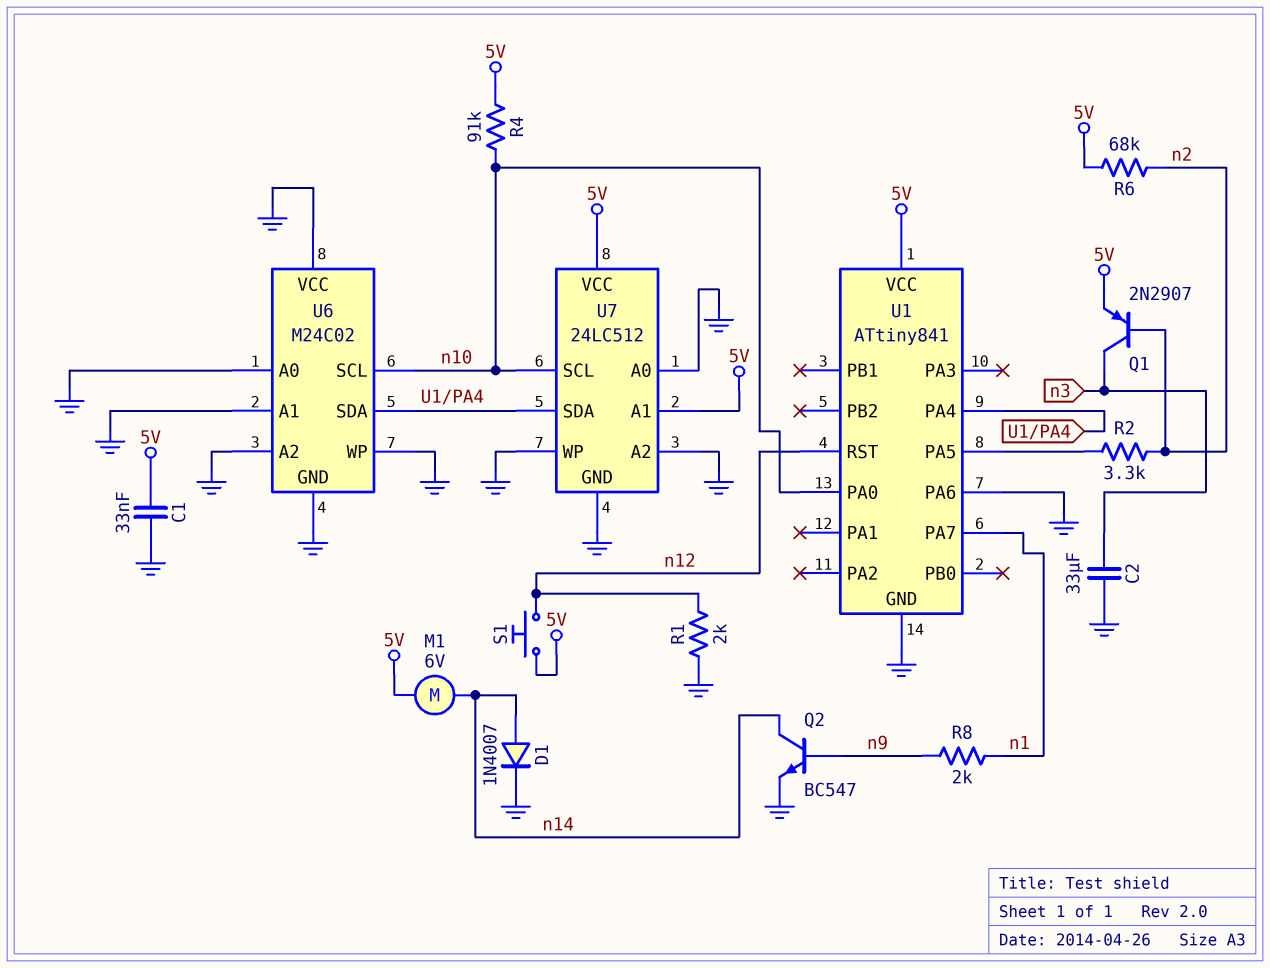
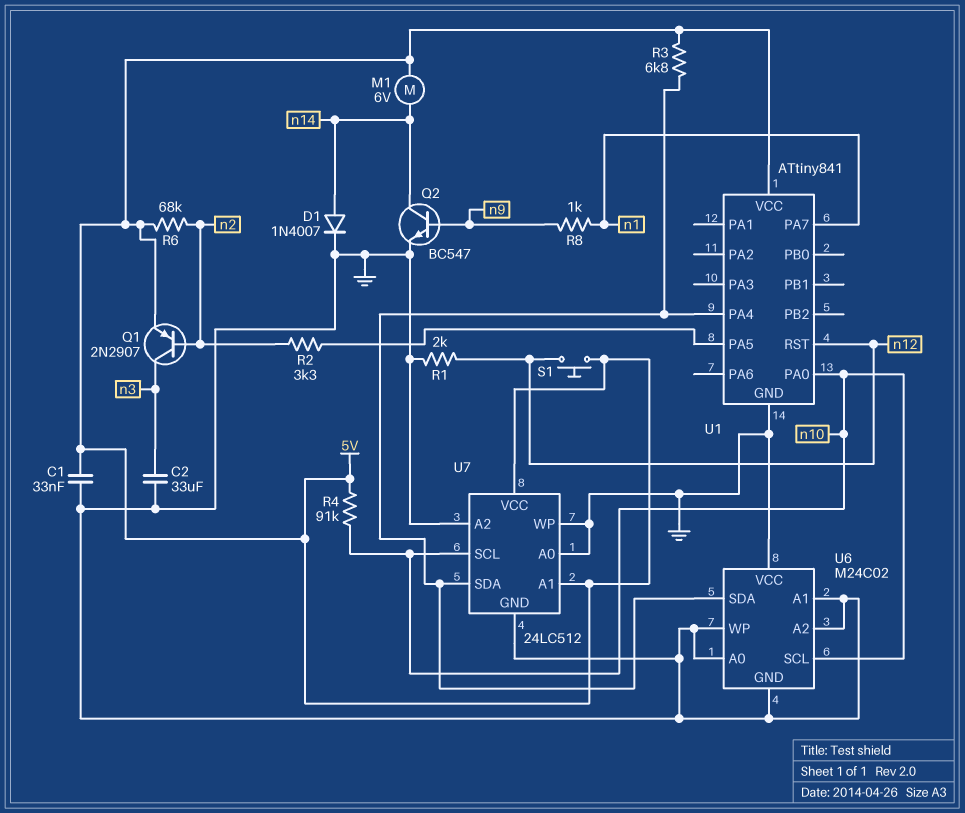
R3: none -> 6.8k (5V, U1/PA4)
R8: 2k (n1, n9) -> 1k (n1, n9)
U1 pin PA6: GND -> none

